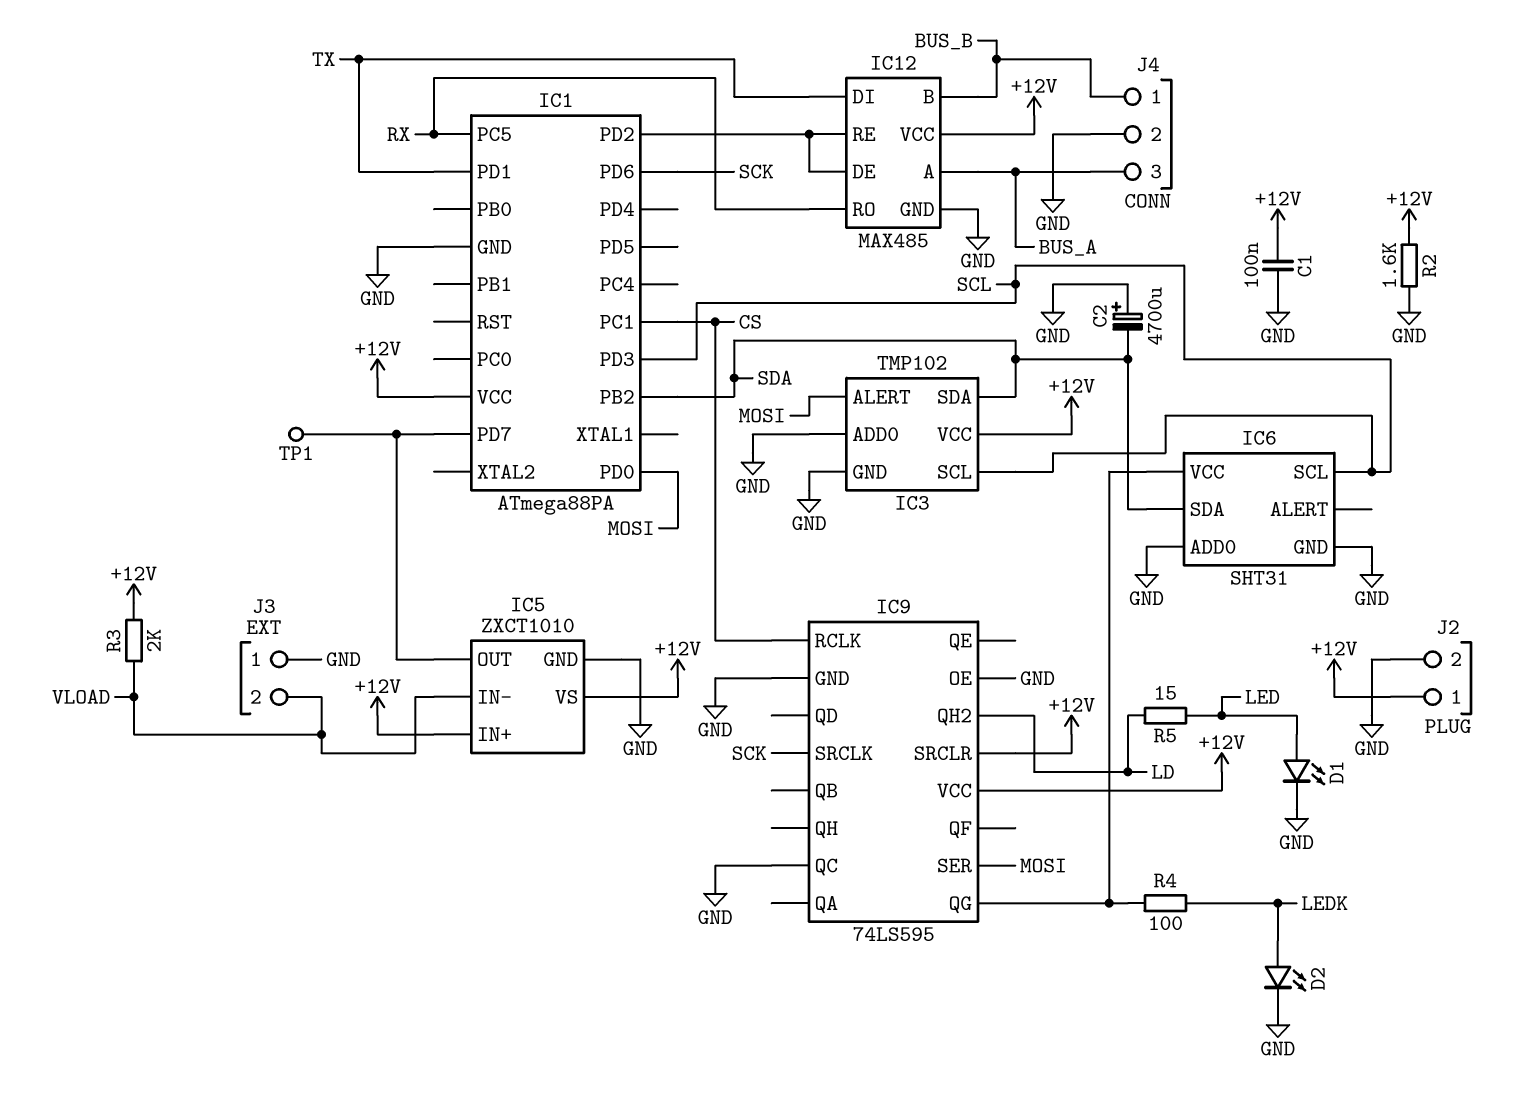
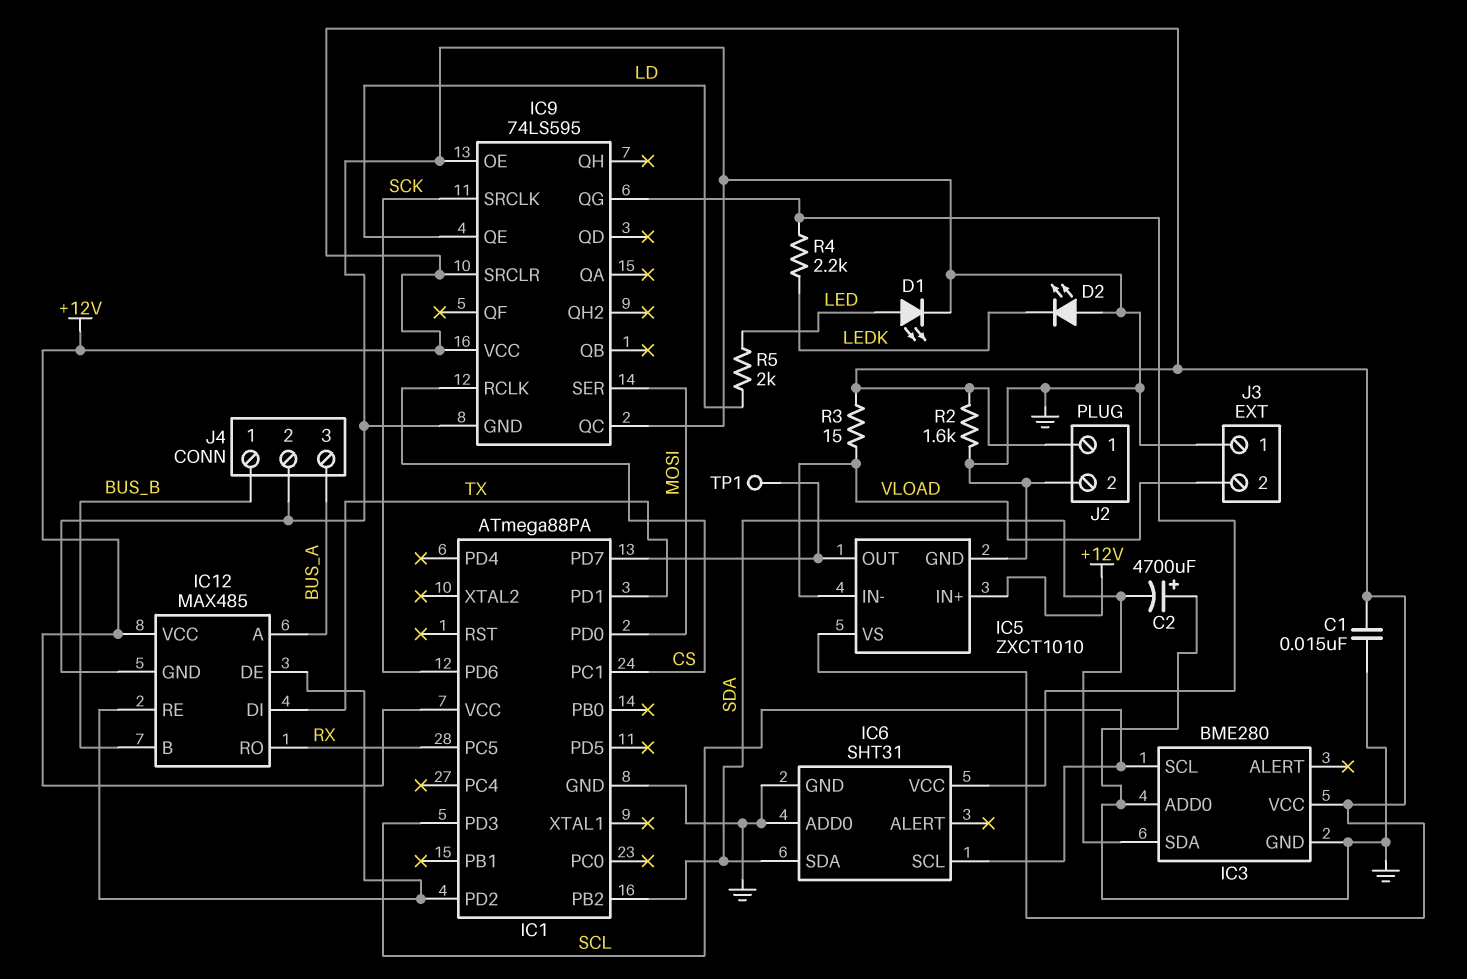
C1: 100nF (+12V, GND) -> 15nF (+12V, GND)
D2: LED (A LEDK, K GND) -> LED (A GND, K LEDK)
IC3: TMP102 -> BME280
IC3 pin ALERT: MOSI -> none
IC9 pin QE: none -> LD
IC9 pin QH2: LD -> none
R3: 2k (+12V, VLOAD) -> 15 (+12V, VLOAD)
R4: 100 (IC6/VCC, LEDK) -> 2.2k (IC6/VCC, LEDK)
R5: 15 (LD, LED) -> 2k (LD, LED)

